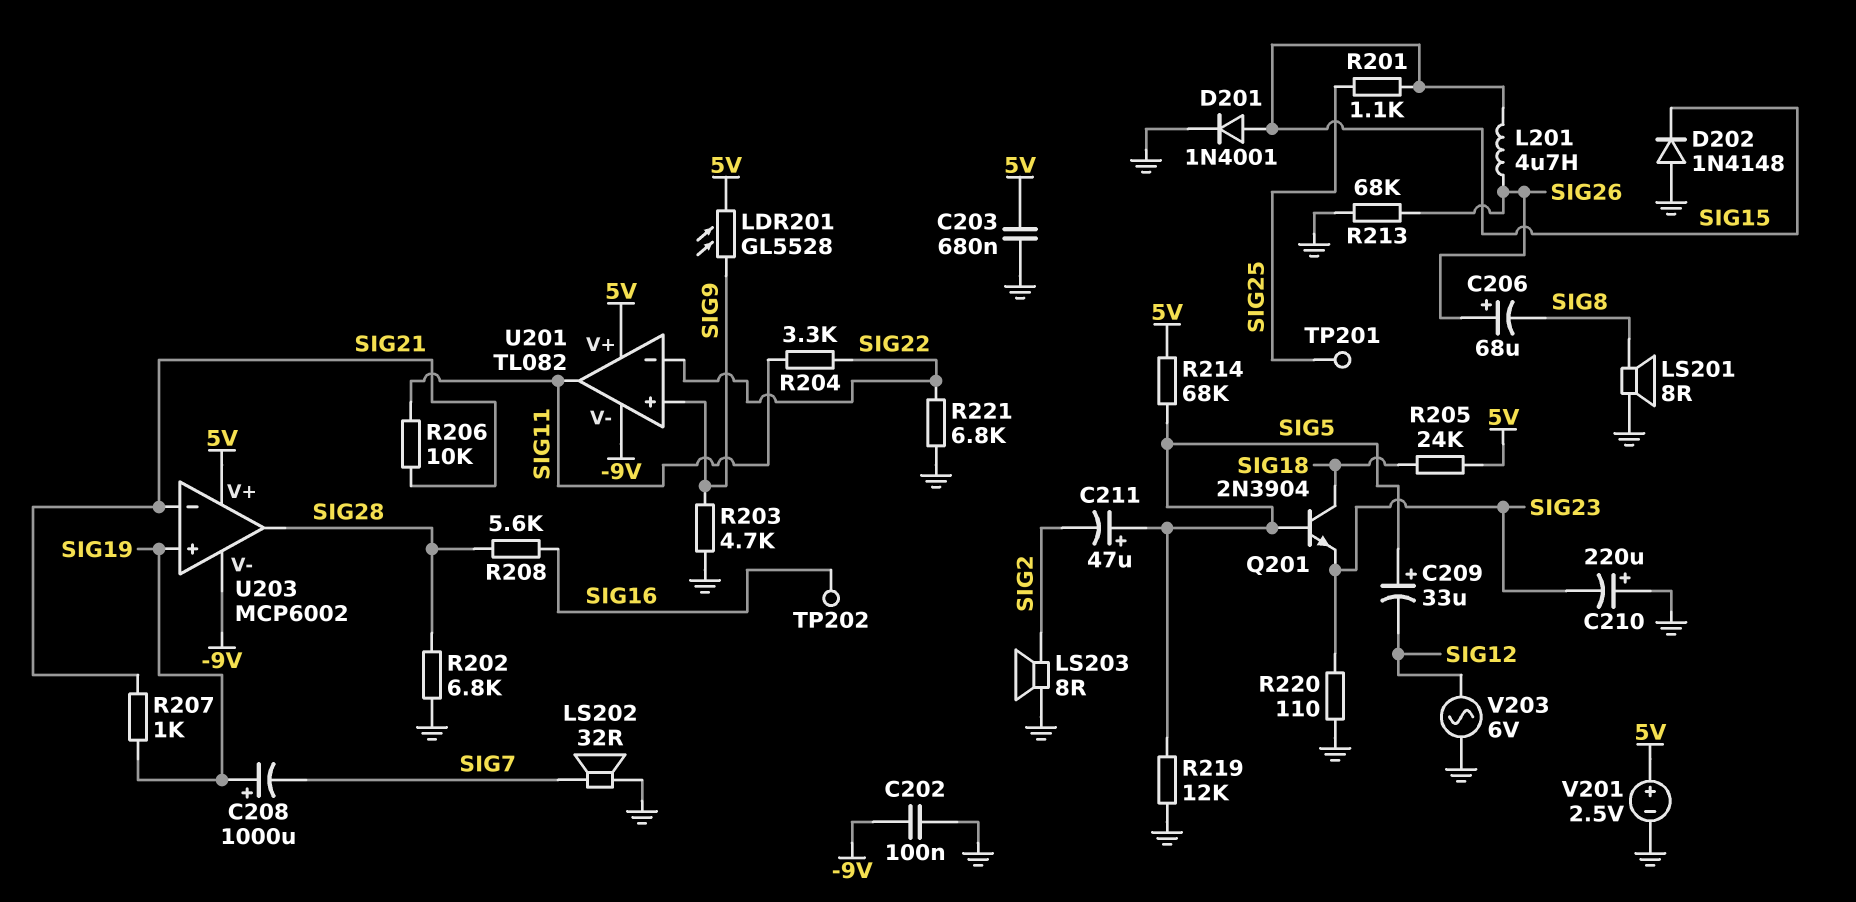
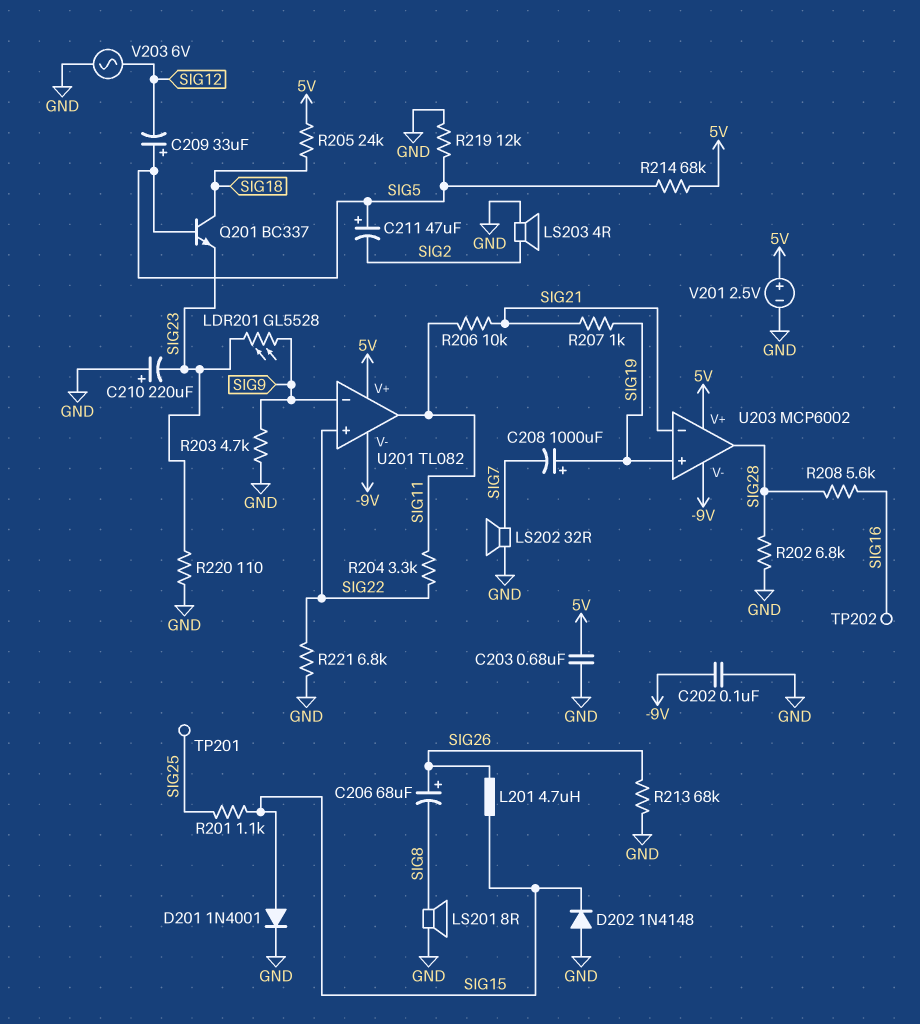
LDR201: GL5528 (5V, SIG9) -> GL5528 (SIG9, SIG23)
LS203: speaker 8R (GND, SIG2) -> speaker 4R (GND, SIG2)
Q201: NPN 2N3904 (B SIG5, C SIG18, E SIG23) -> NPN BC337 (B SIG5, C SIG18, E SIG23)
U201 pin in+: SIG9 -> SIG22
U201 pin in-: SIG22 -> SIG9

